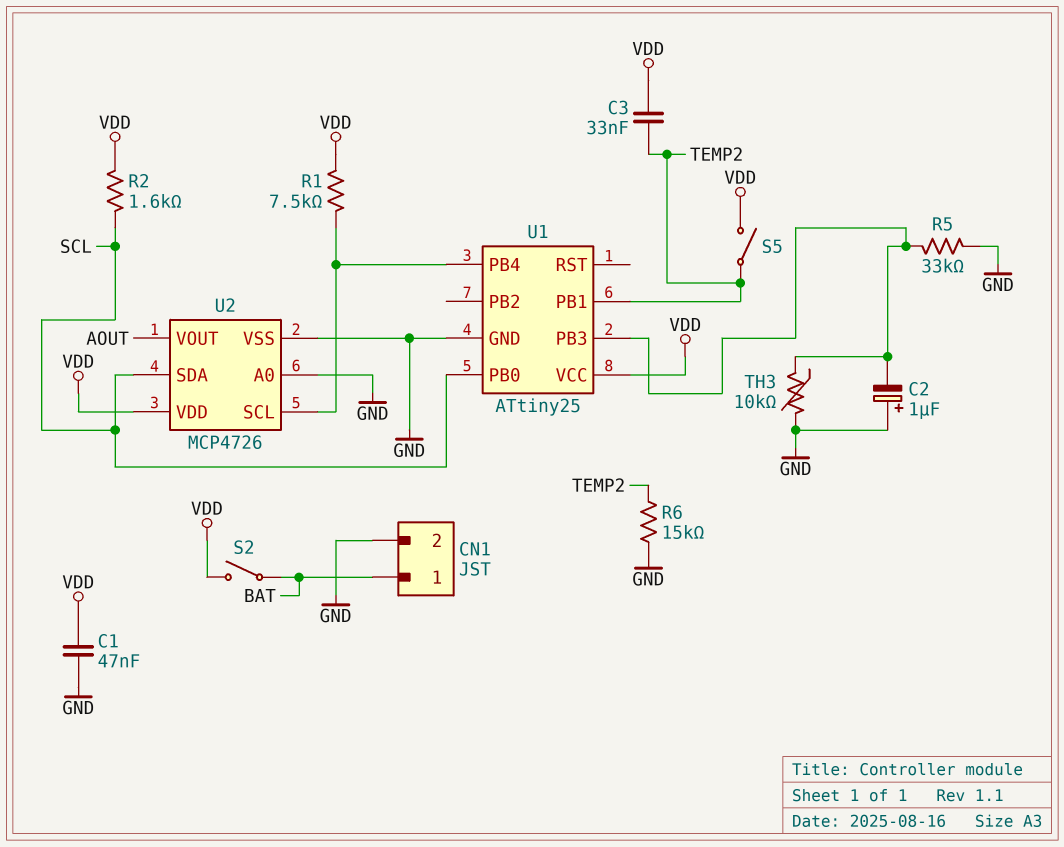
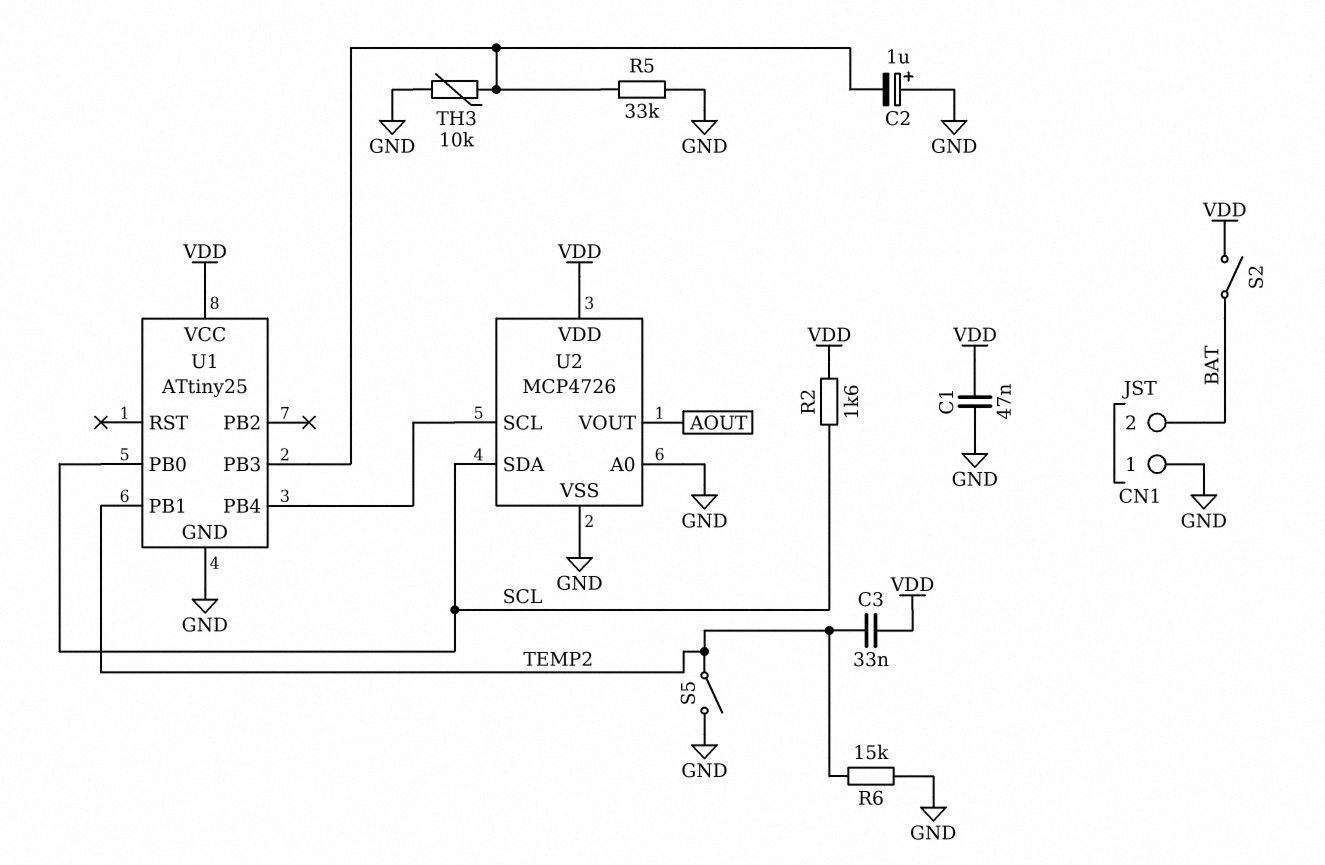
CN1 pin 1: BAT -> GND
CN1 pin 2: GND -> BAT
R1: 7.5k (U1/PB4, VDD) -> none
S5: switch (TEMP2, VDD) -> switch (GND, TEMP2)

